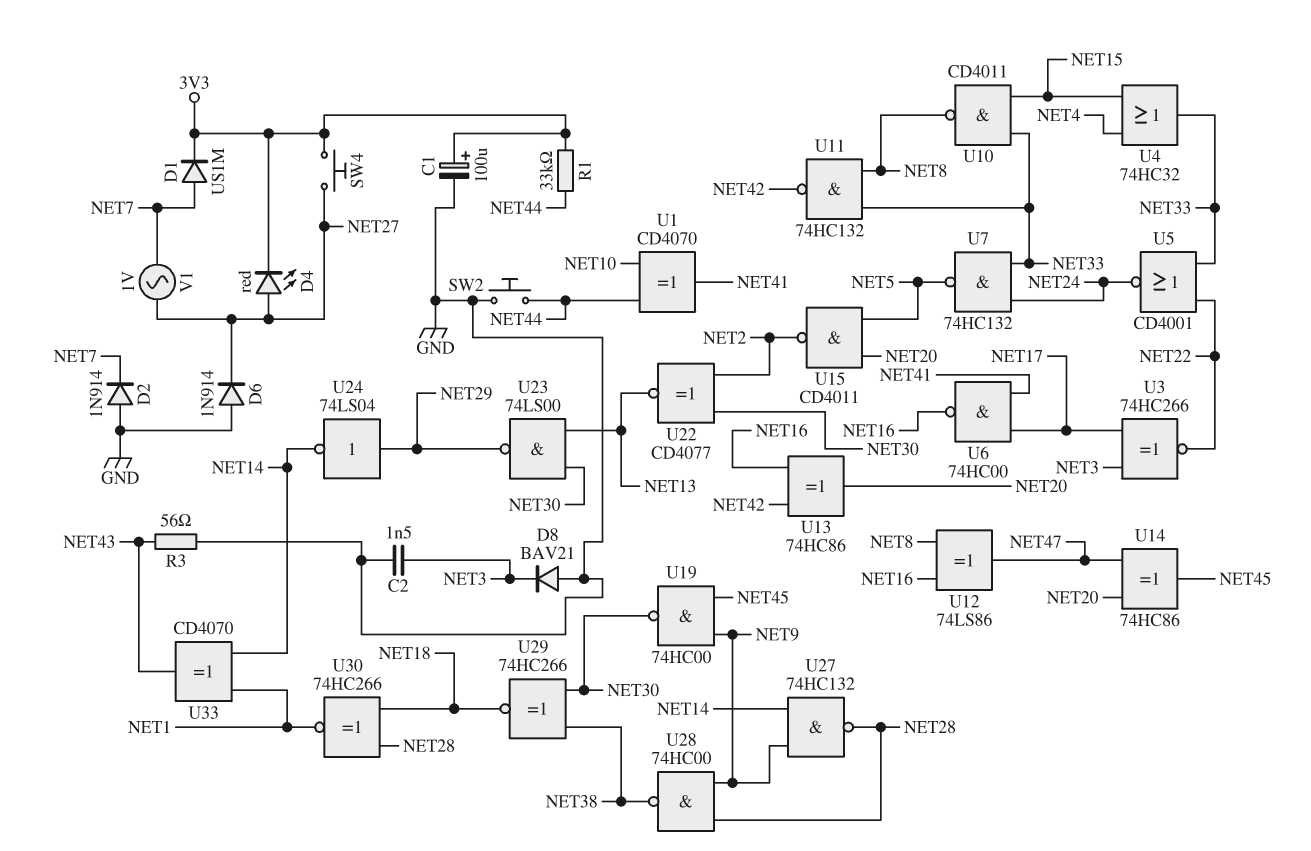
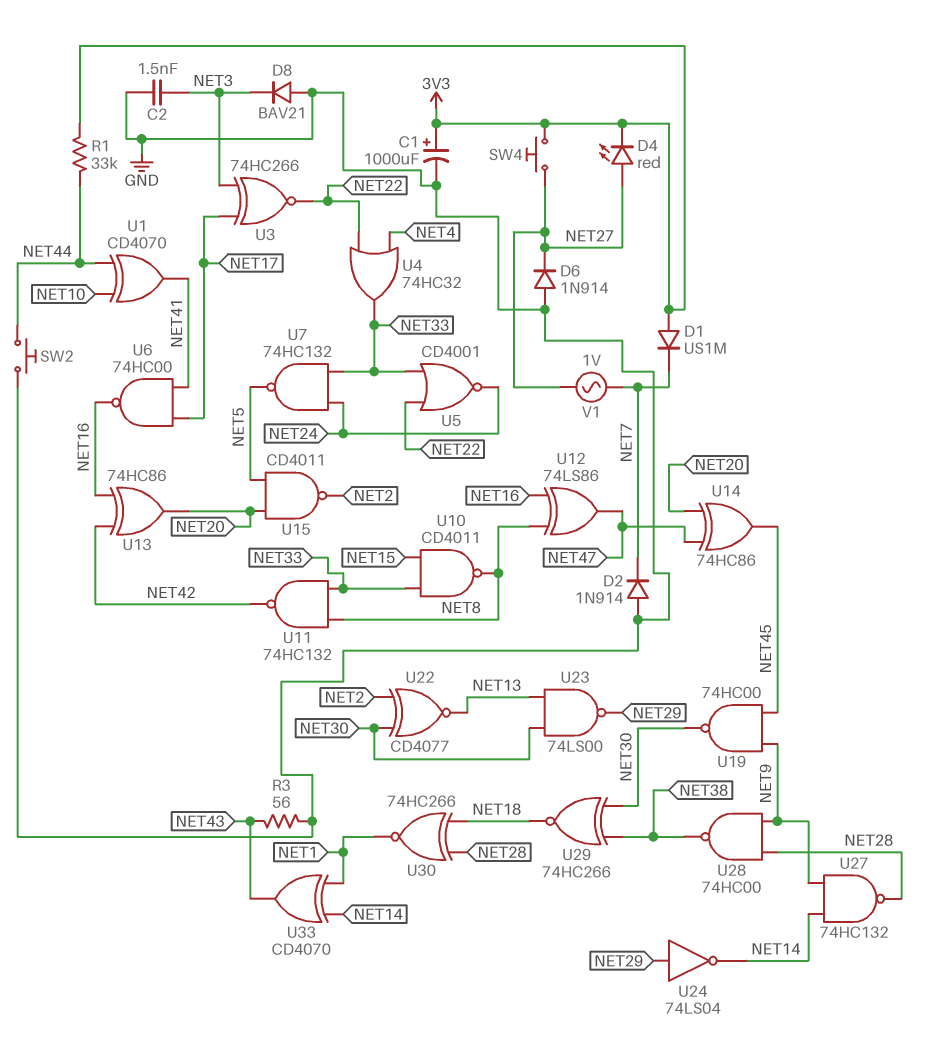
C1: 100uF (plus 3V3, minus GND) -> 1000uF (plus 3V3, minus GND)
D1: diode US1M (A NET7, K 3V3) -> diode US1M (A 3V3, K NET7)
U4: OR 74HC32 (in NET4, in NET15, out NET33) -> OR 74HC32 (in NET4, in NET22, out NET33)

